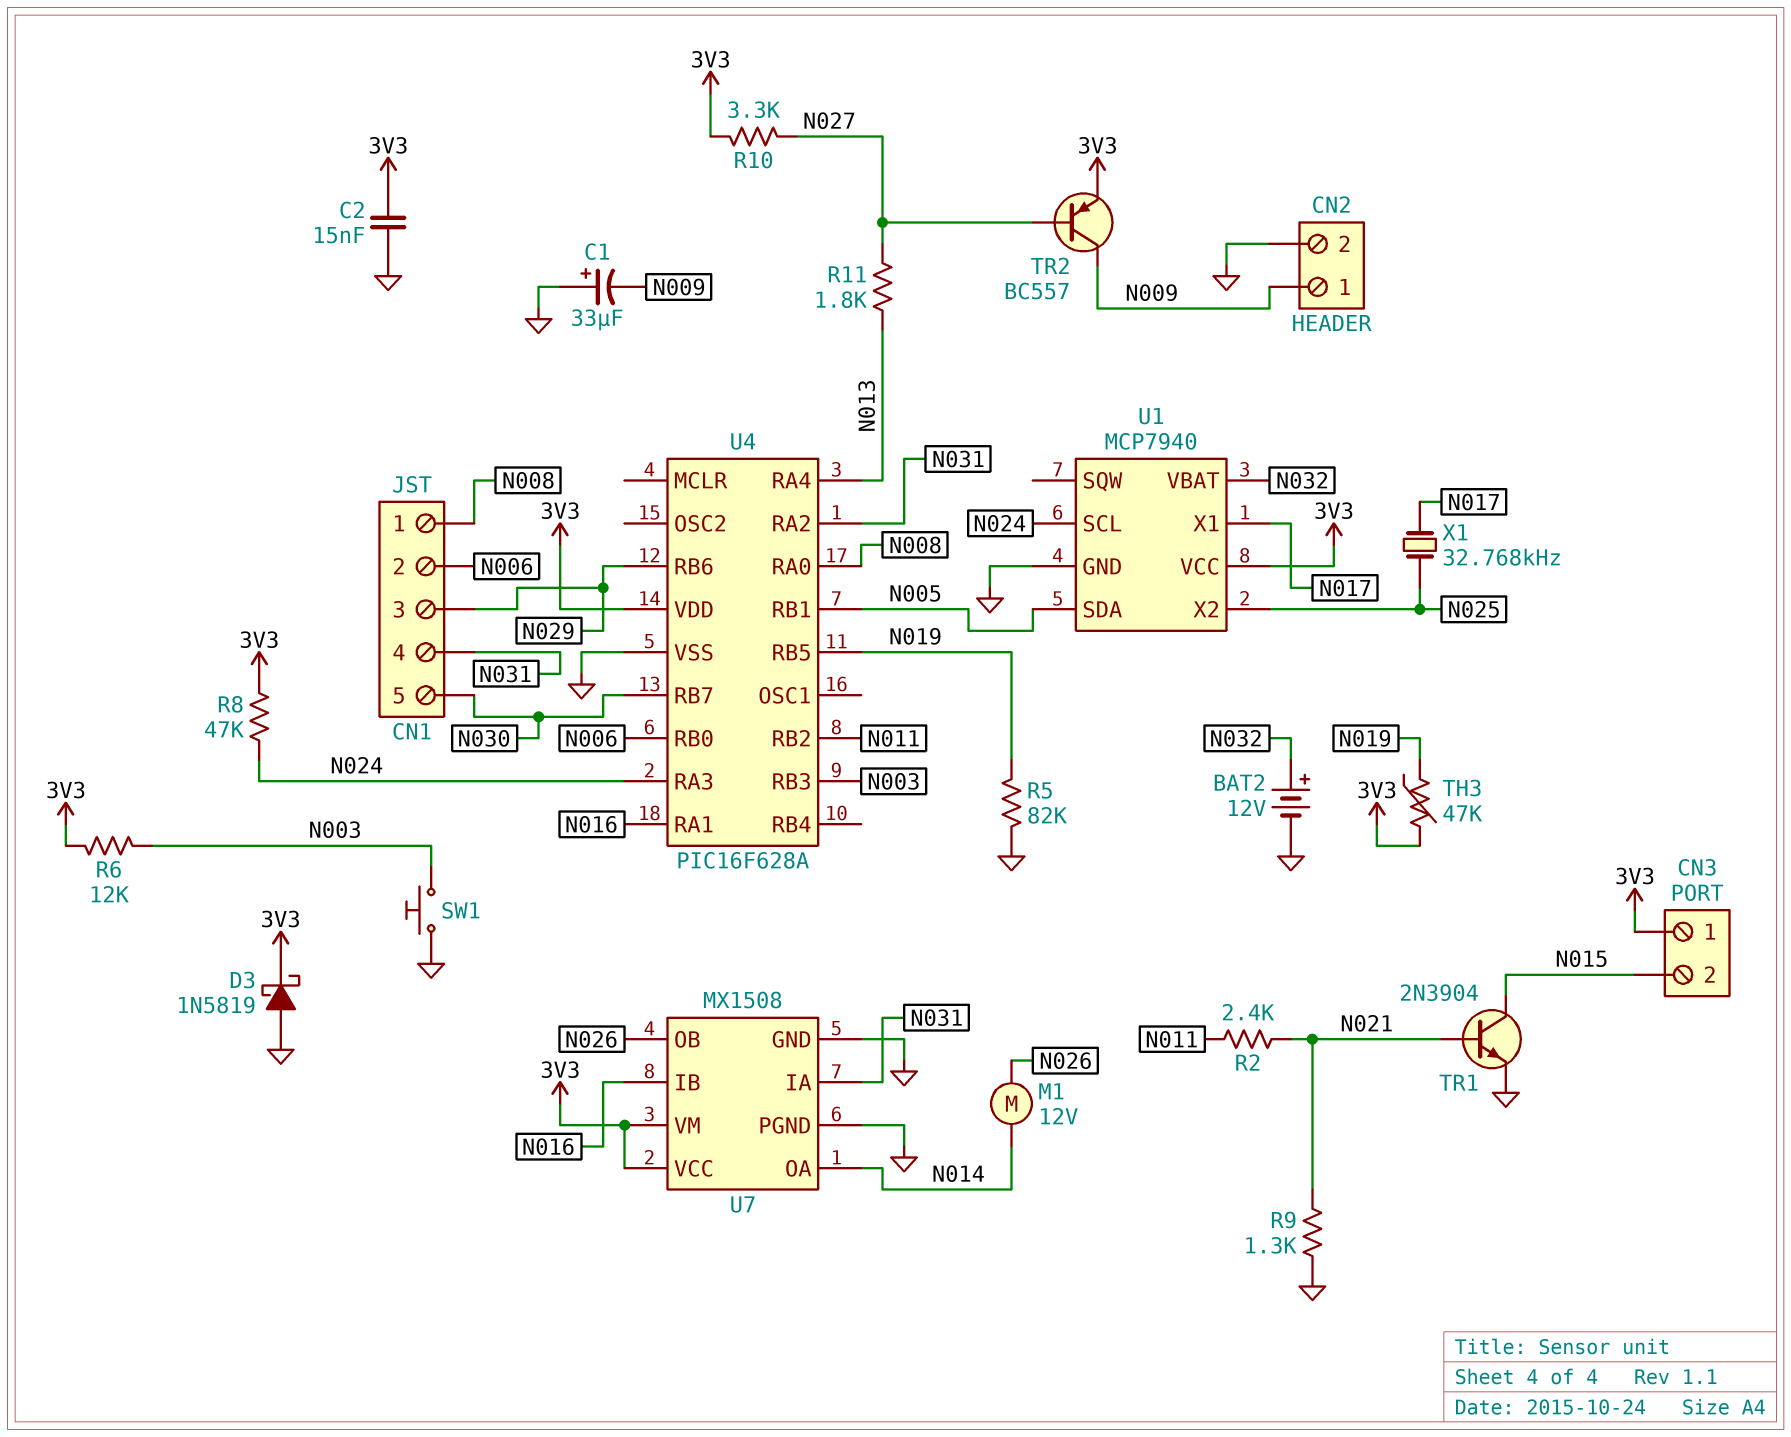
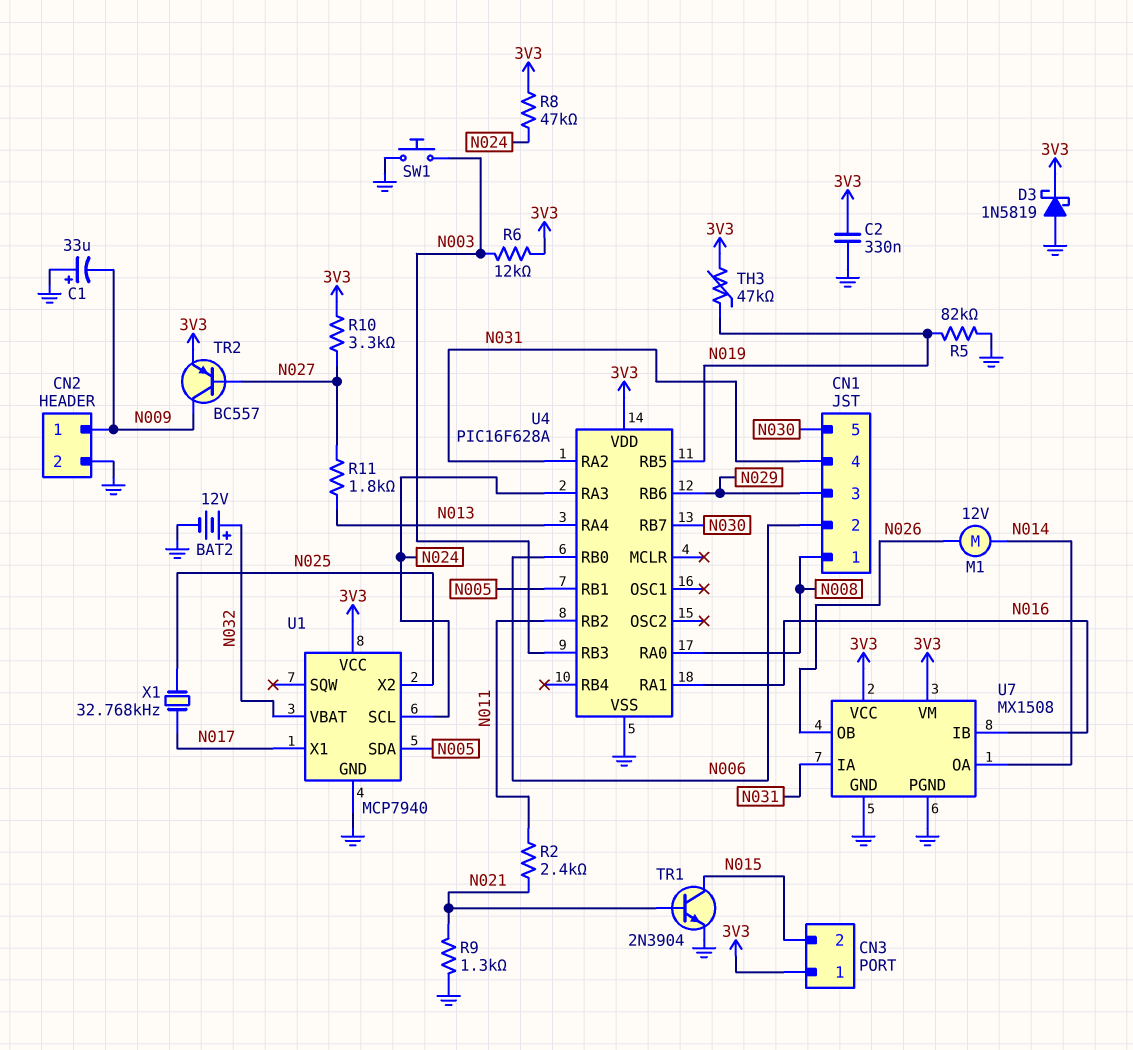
C2: 15nF (3V3, GND) -> 330nF (3V3, GND)

